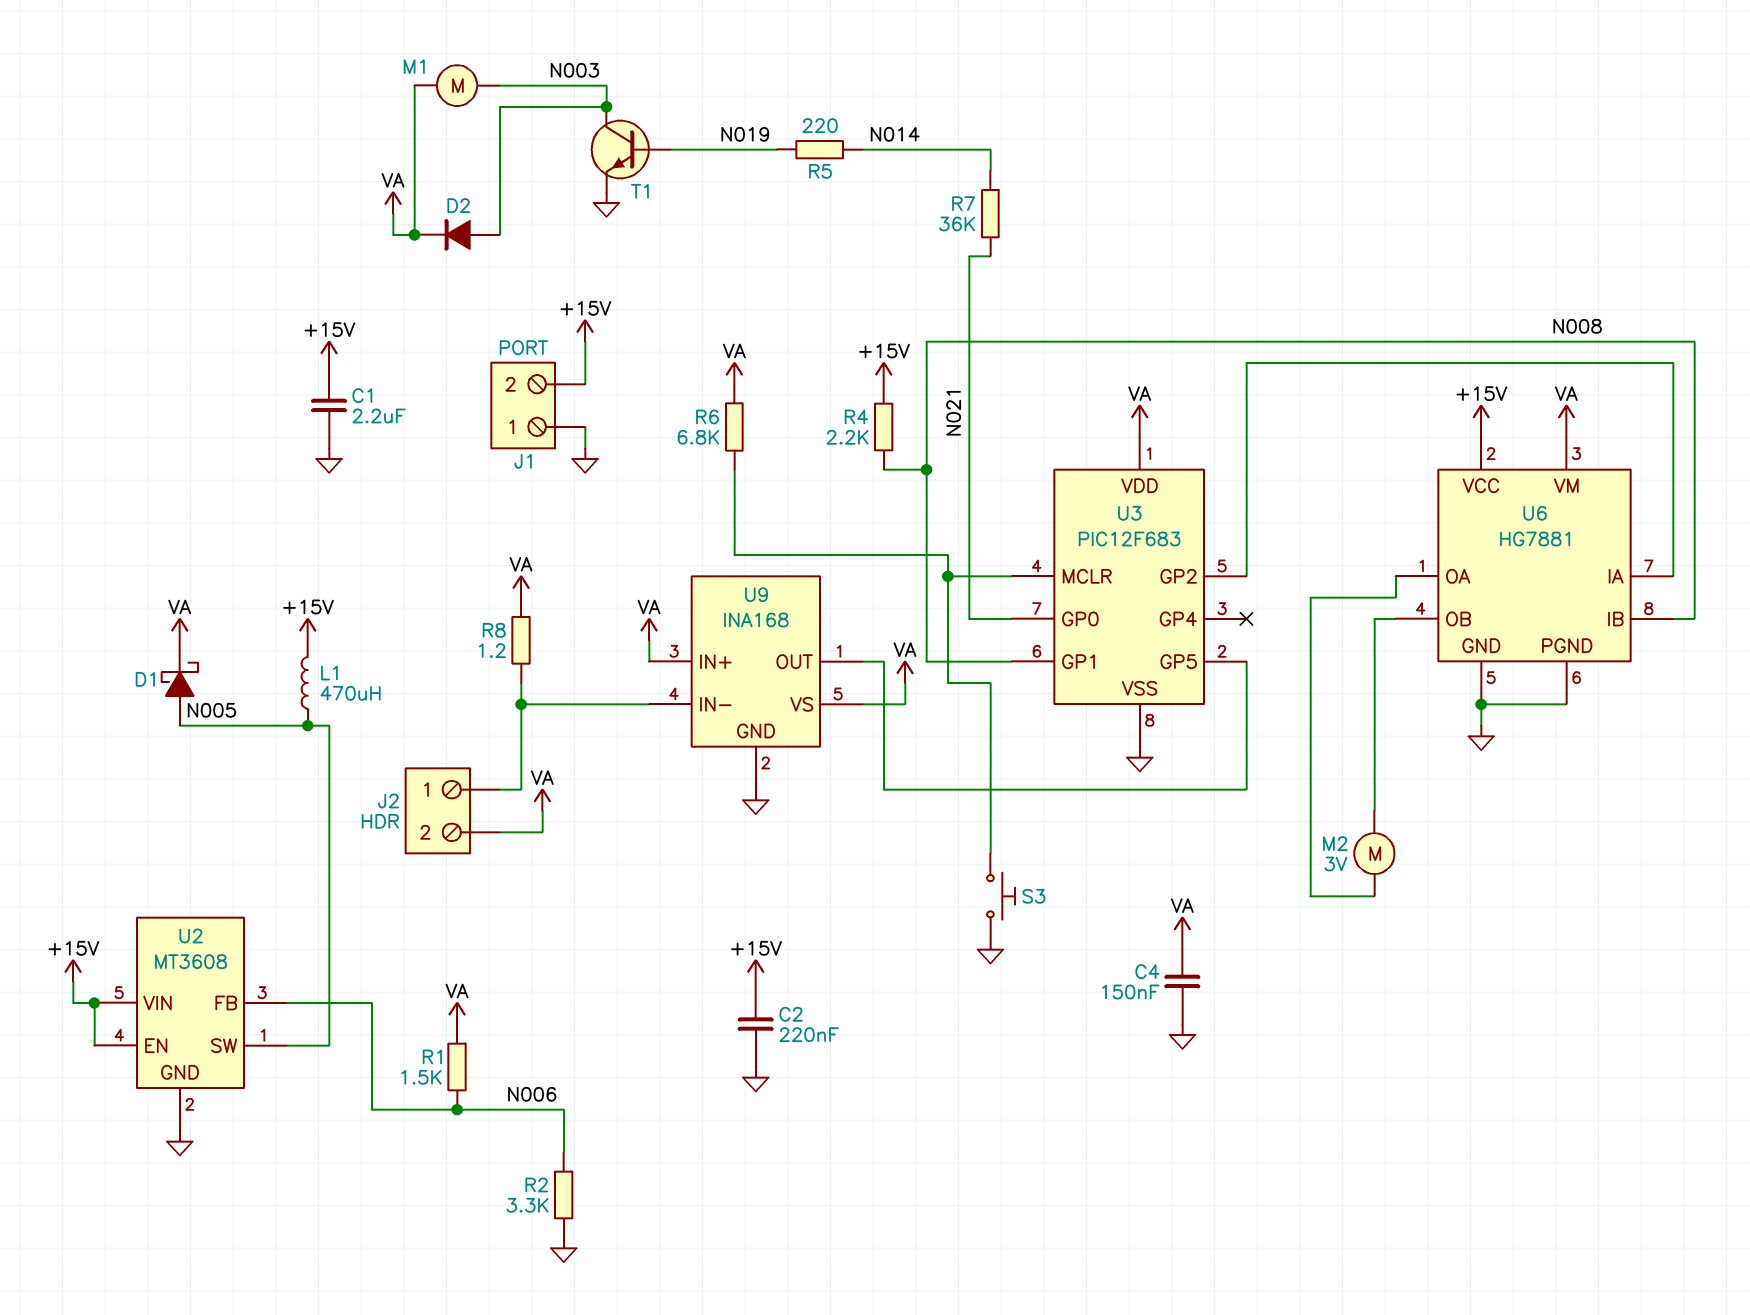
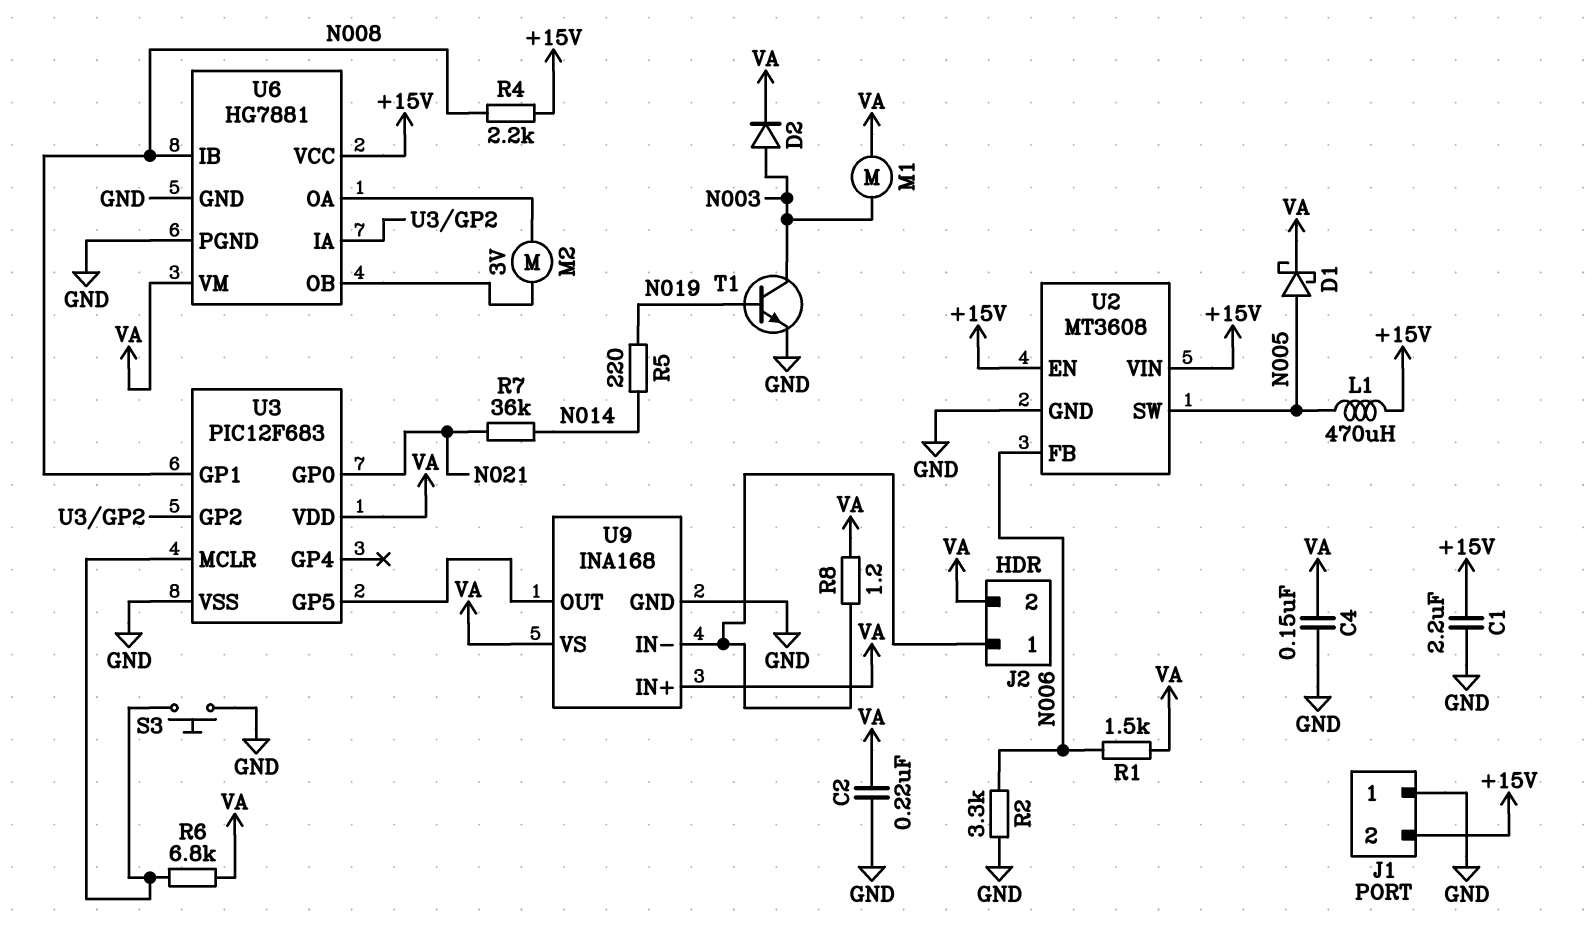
C2: 220nF (+15V, GND) -> 220nF (GND, VA)

